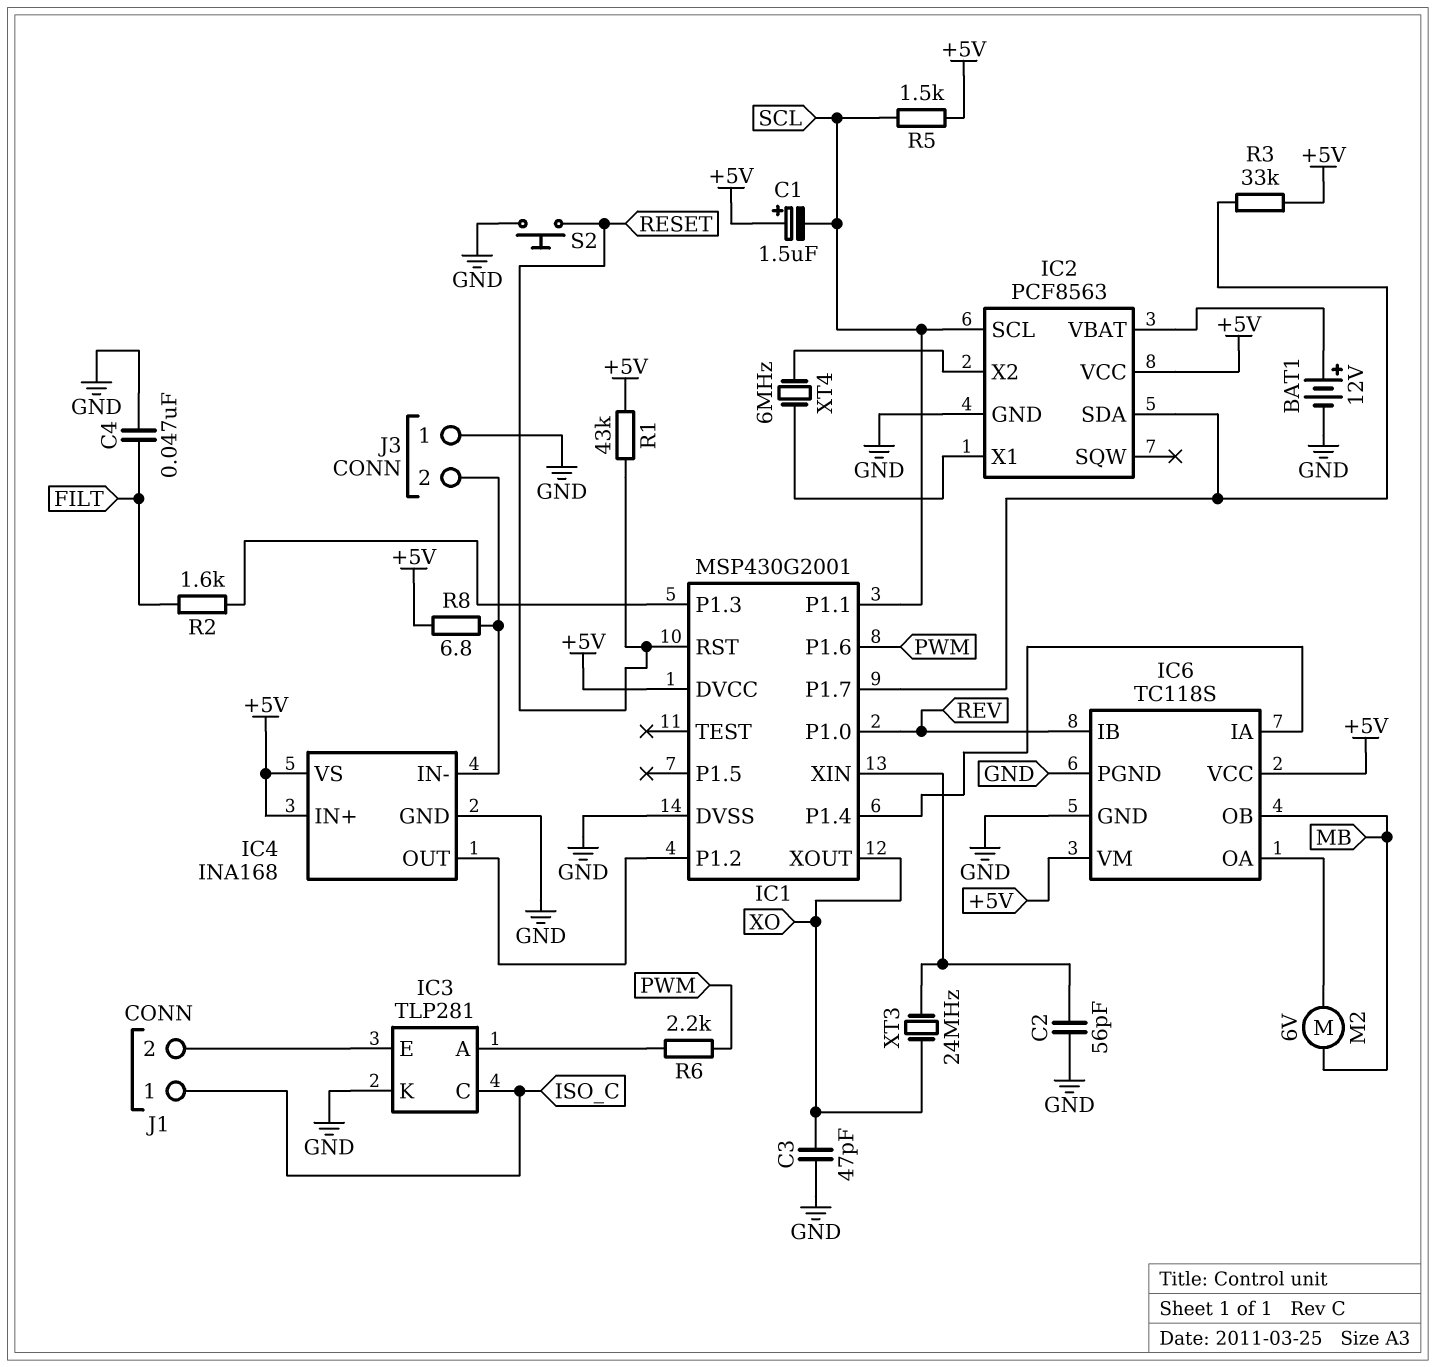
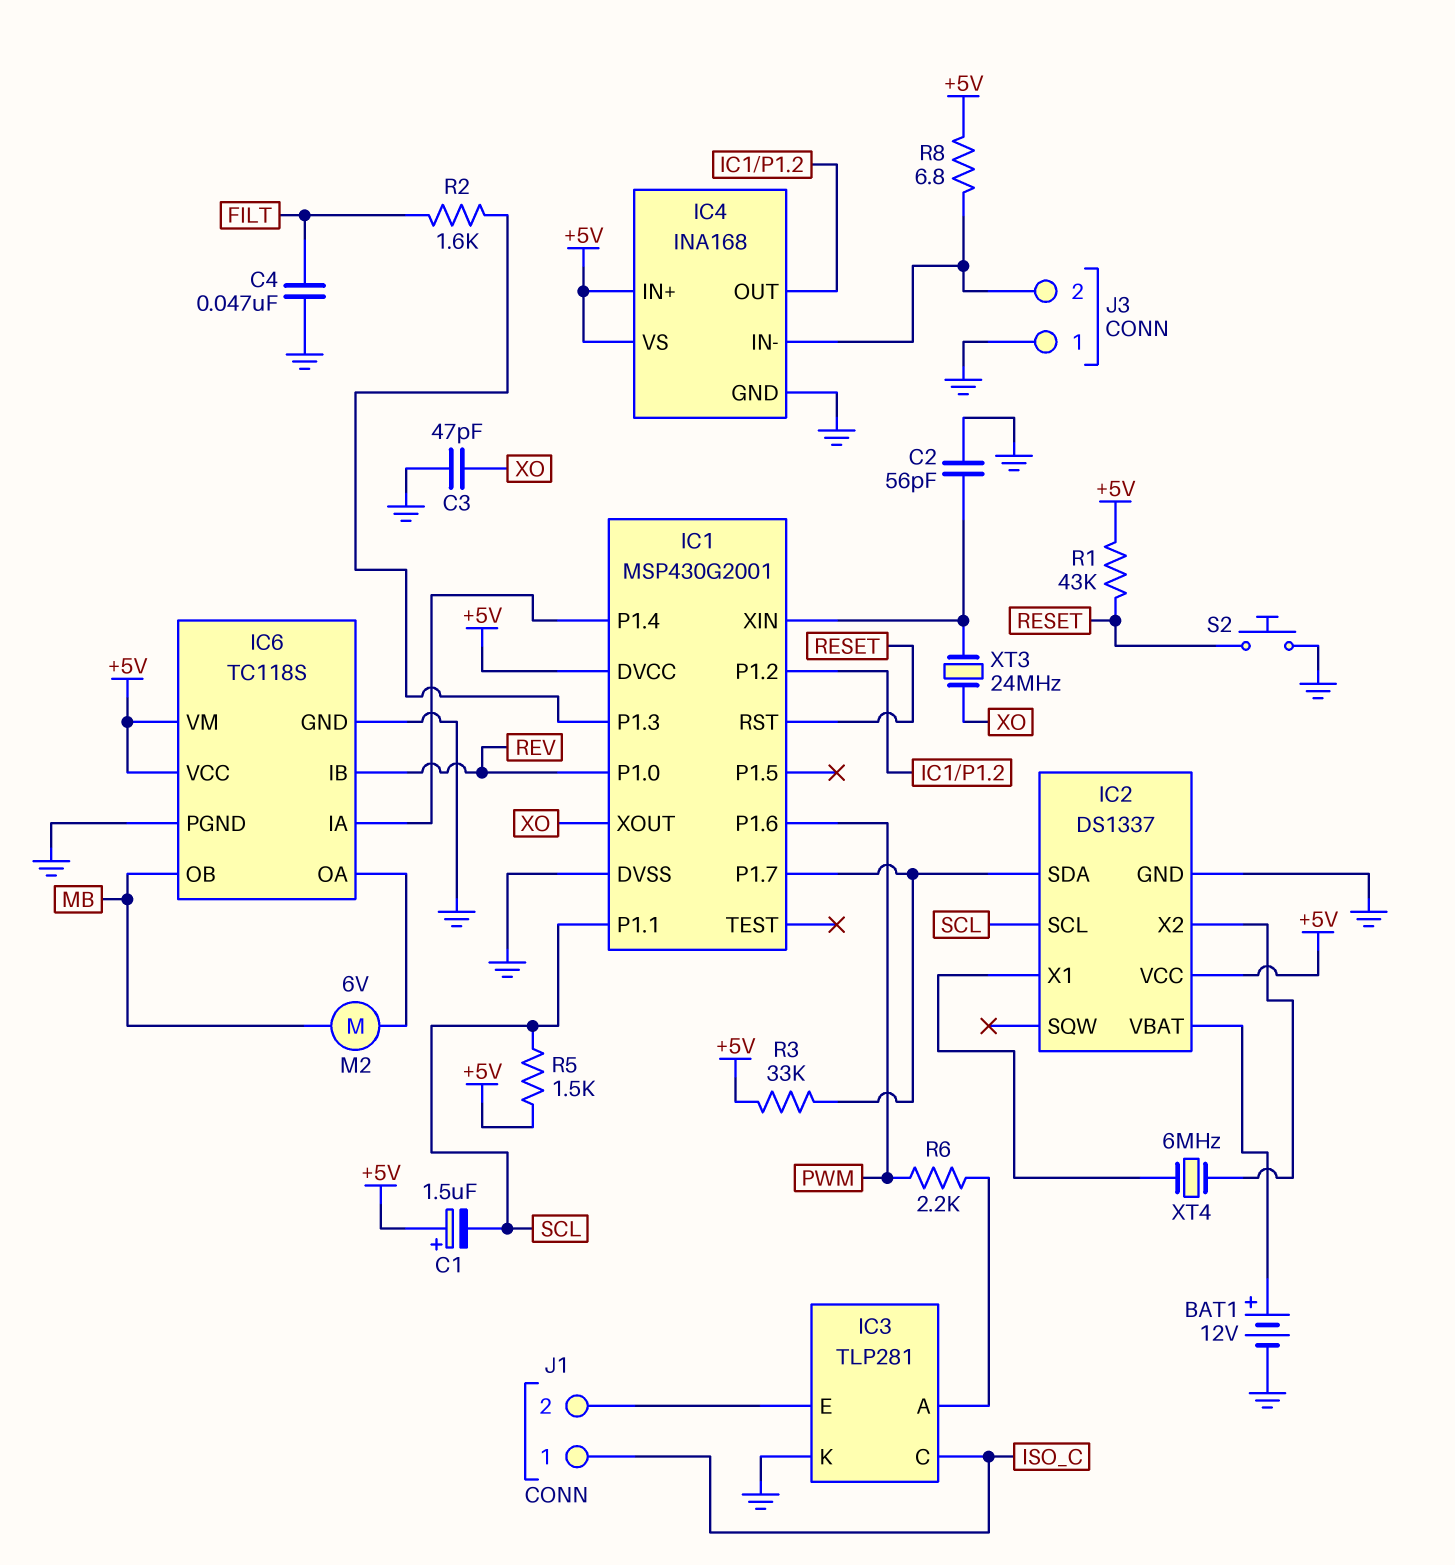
IC2: PCF8563 -> DS1337

